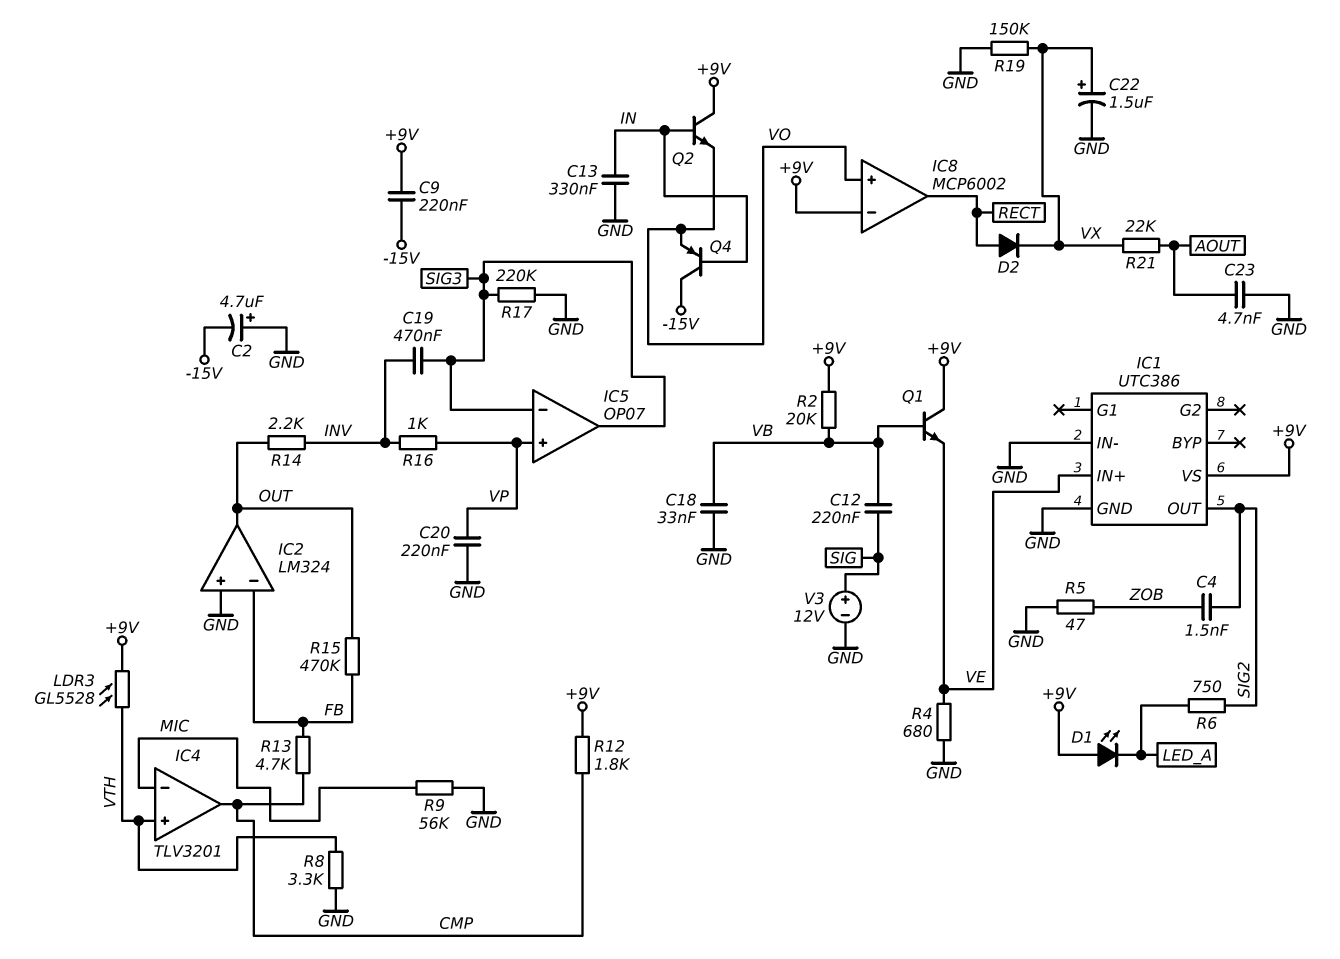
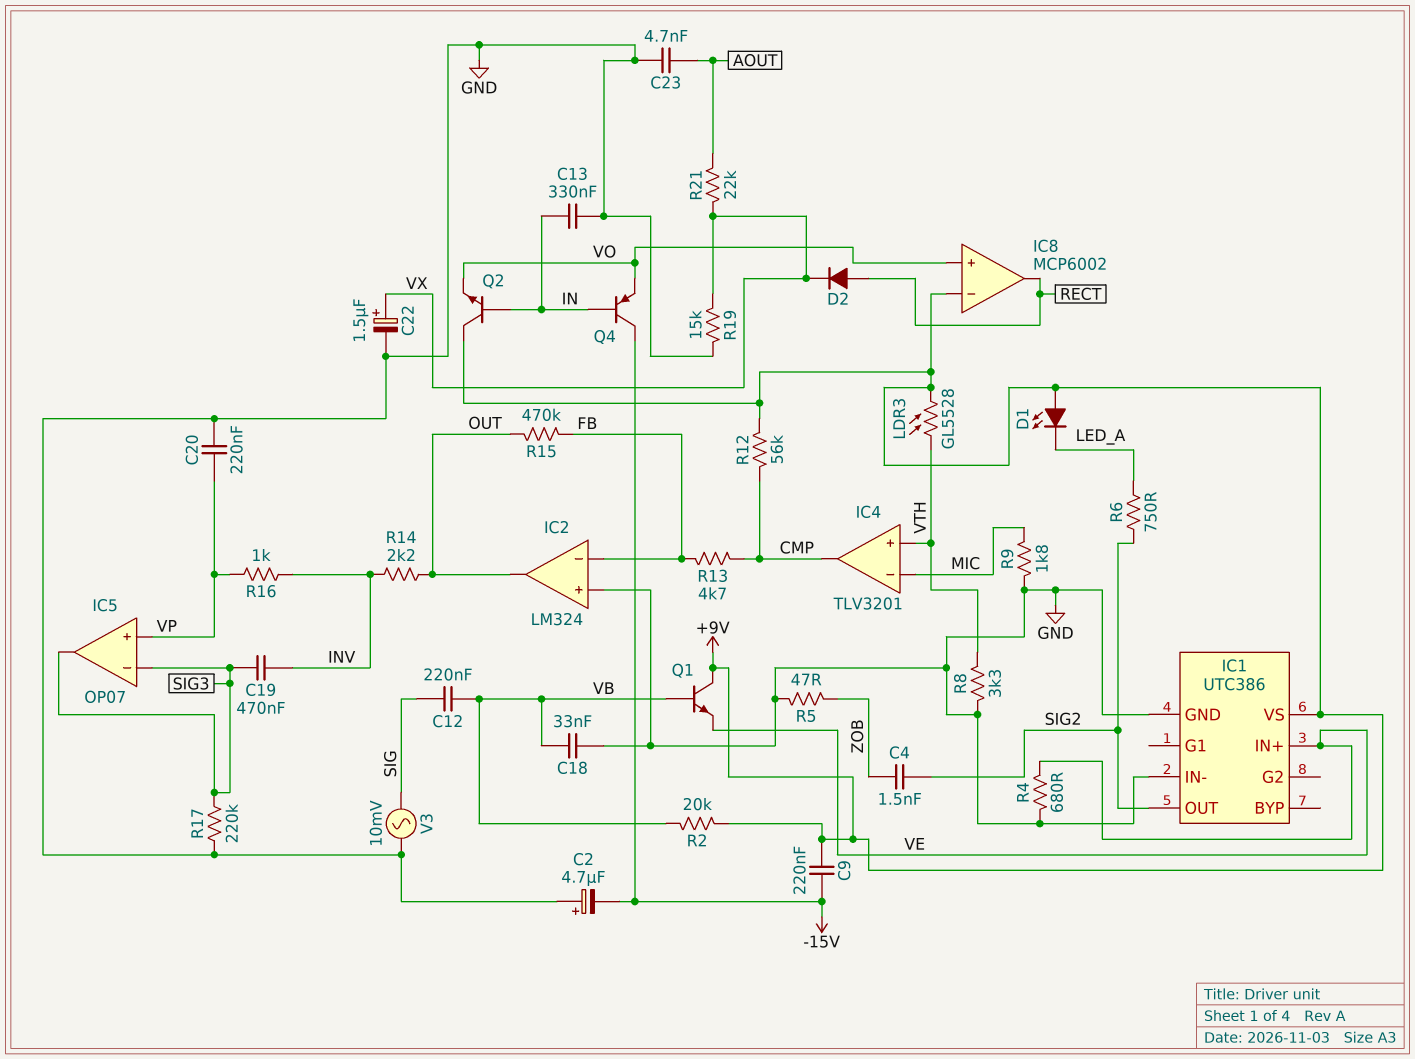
R9: 56k (GND, MIC) -> 1.8k (GND, MIC)
R12: 1.8k (+9V, CMP) -> 56k (+9V, CMP)
R19: 150k (GND, VX) -> 15k (GND, VX)
V3: 12V (plus SIG, minus GND) -> AC 10mV (GND, SIG)

